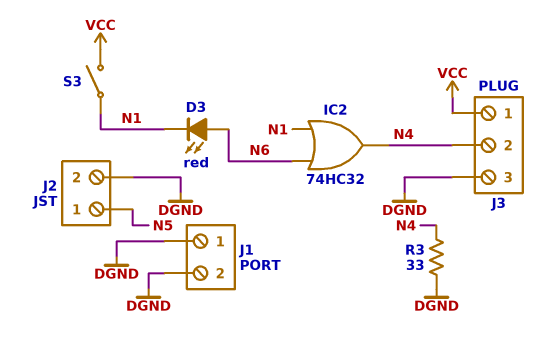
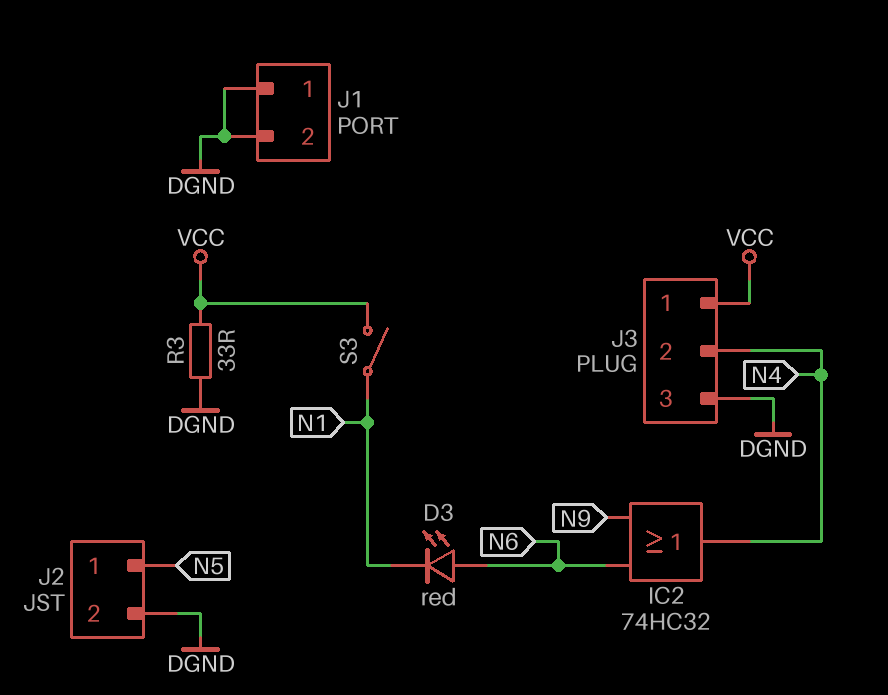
IC2: OR 74HC32 (in N1, in N6, out N4) -> OR 74HC32 (in N6, in N9, out N4)
R3: 33 (DGND, N4) -> 33 (DGND, VCC)

